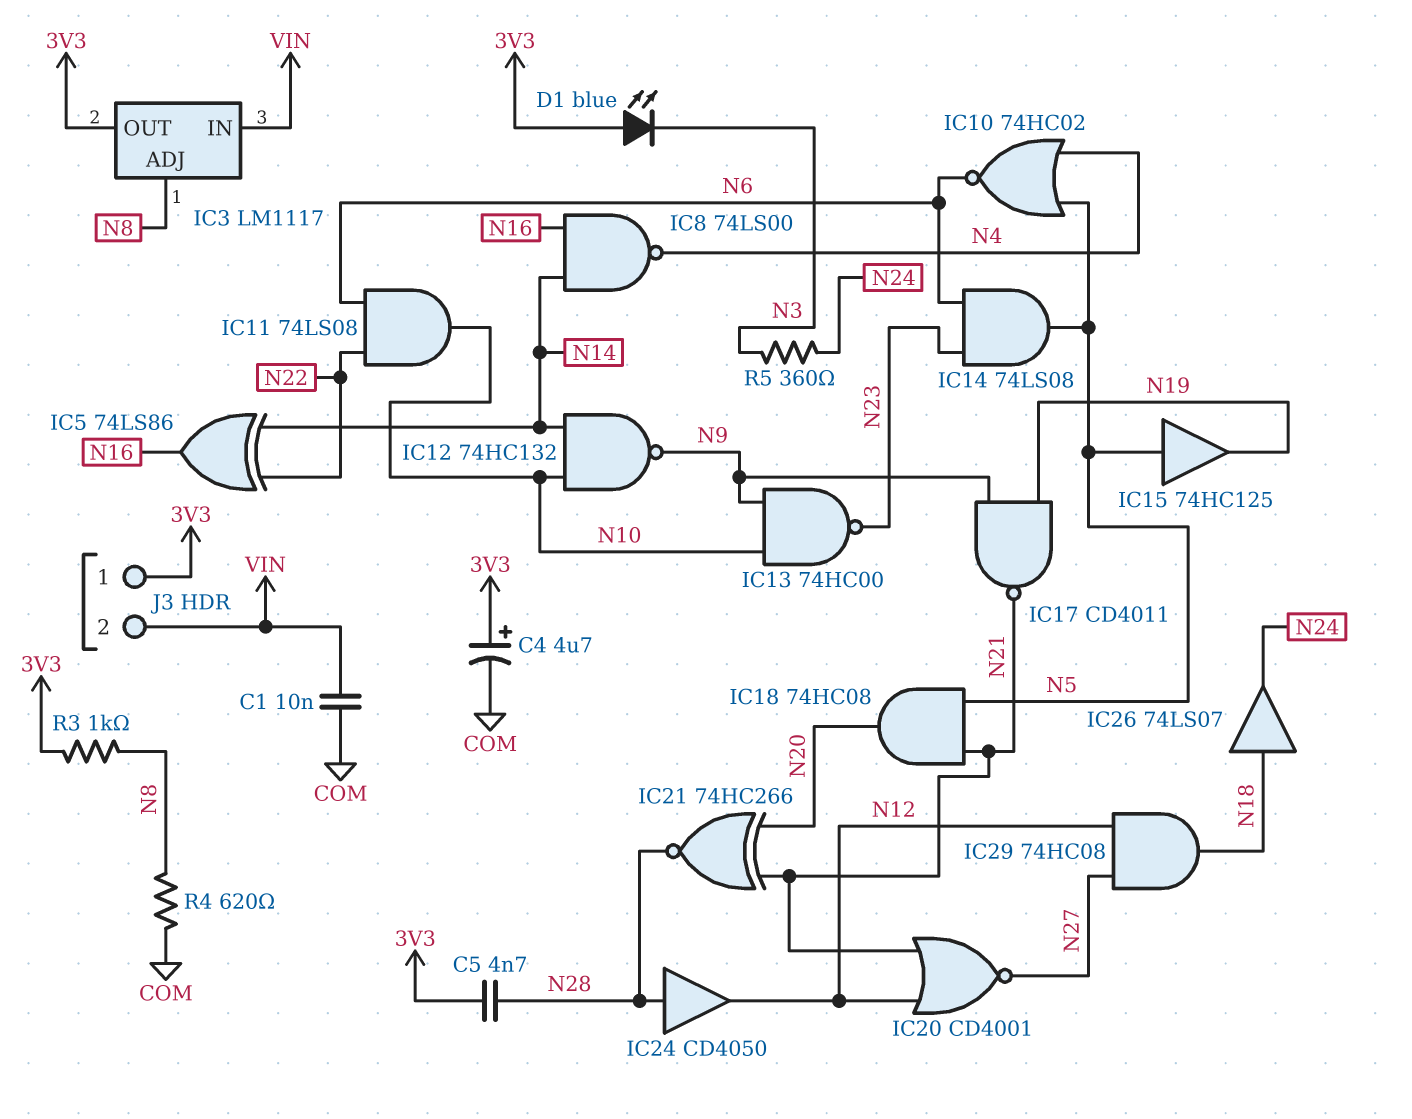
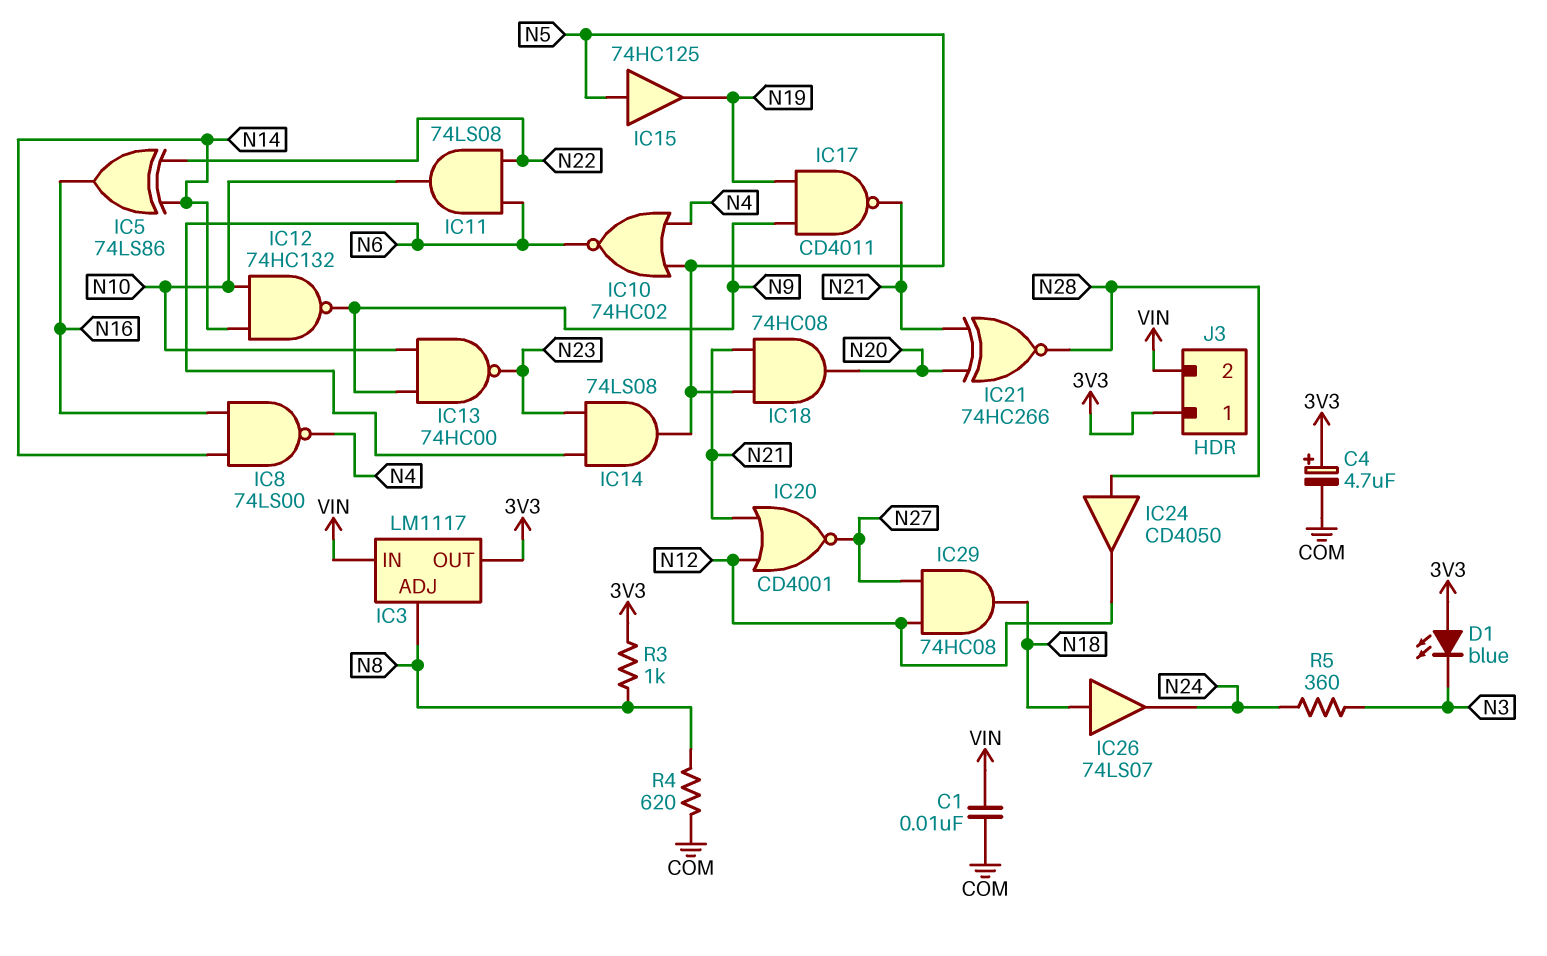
C5: 4.7nF (3V3, N28) -> none

